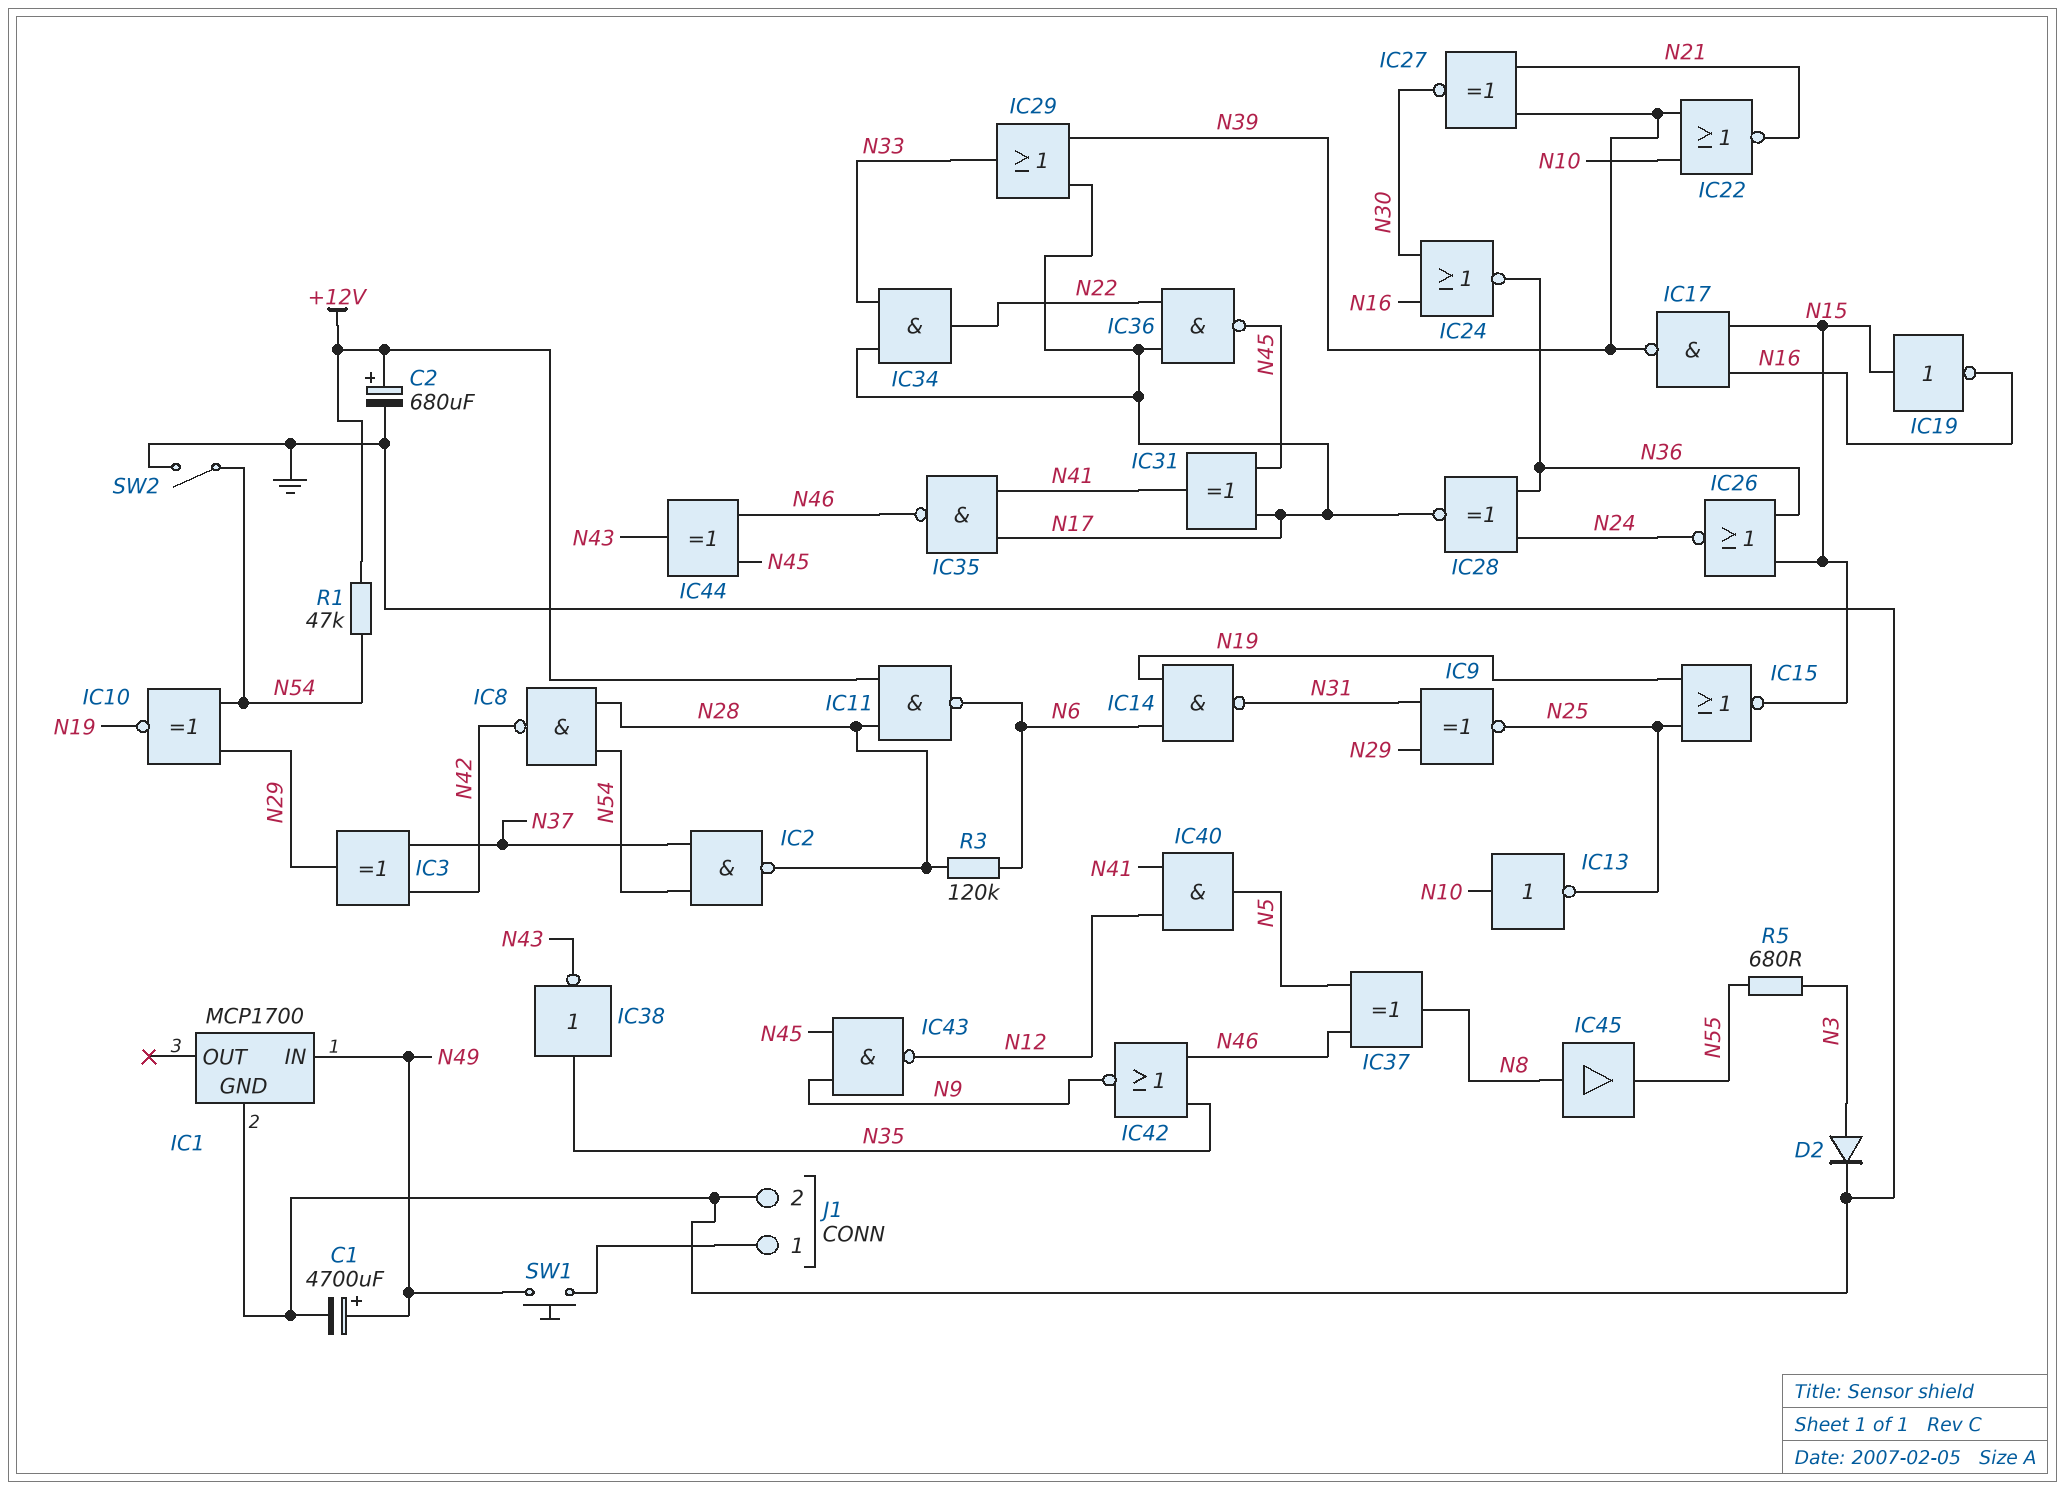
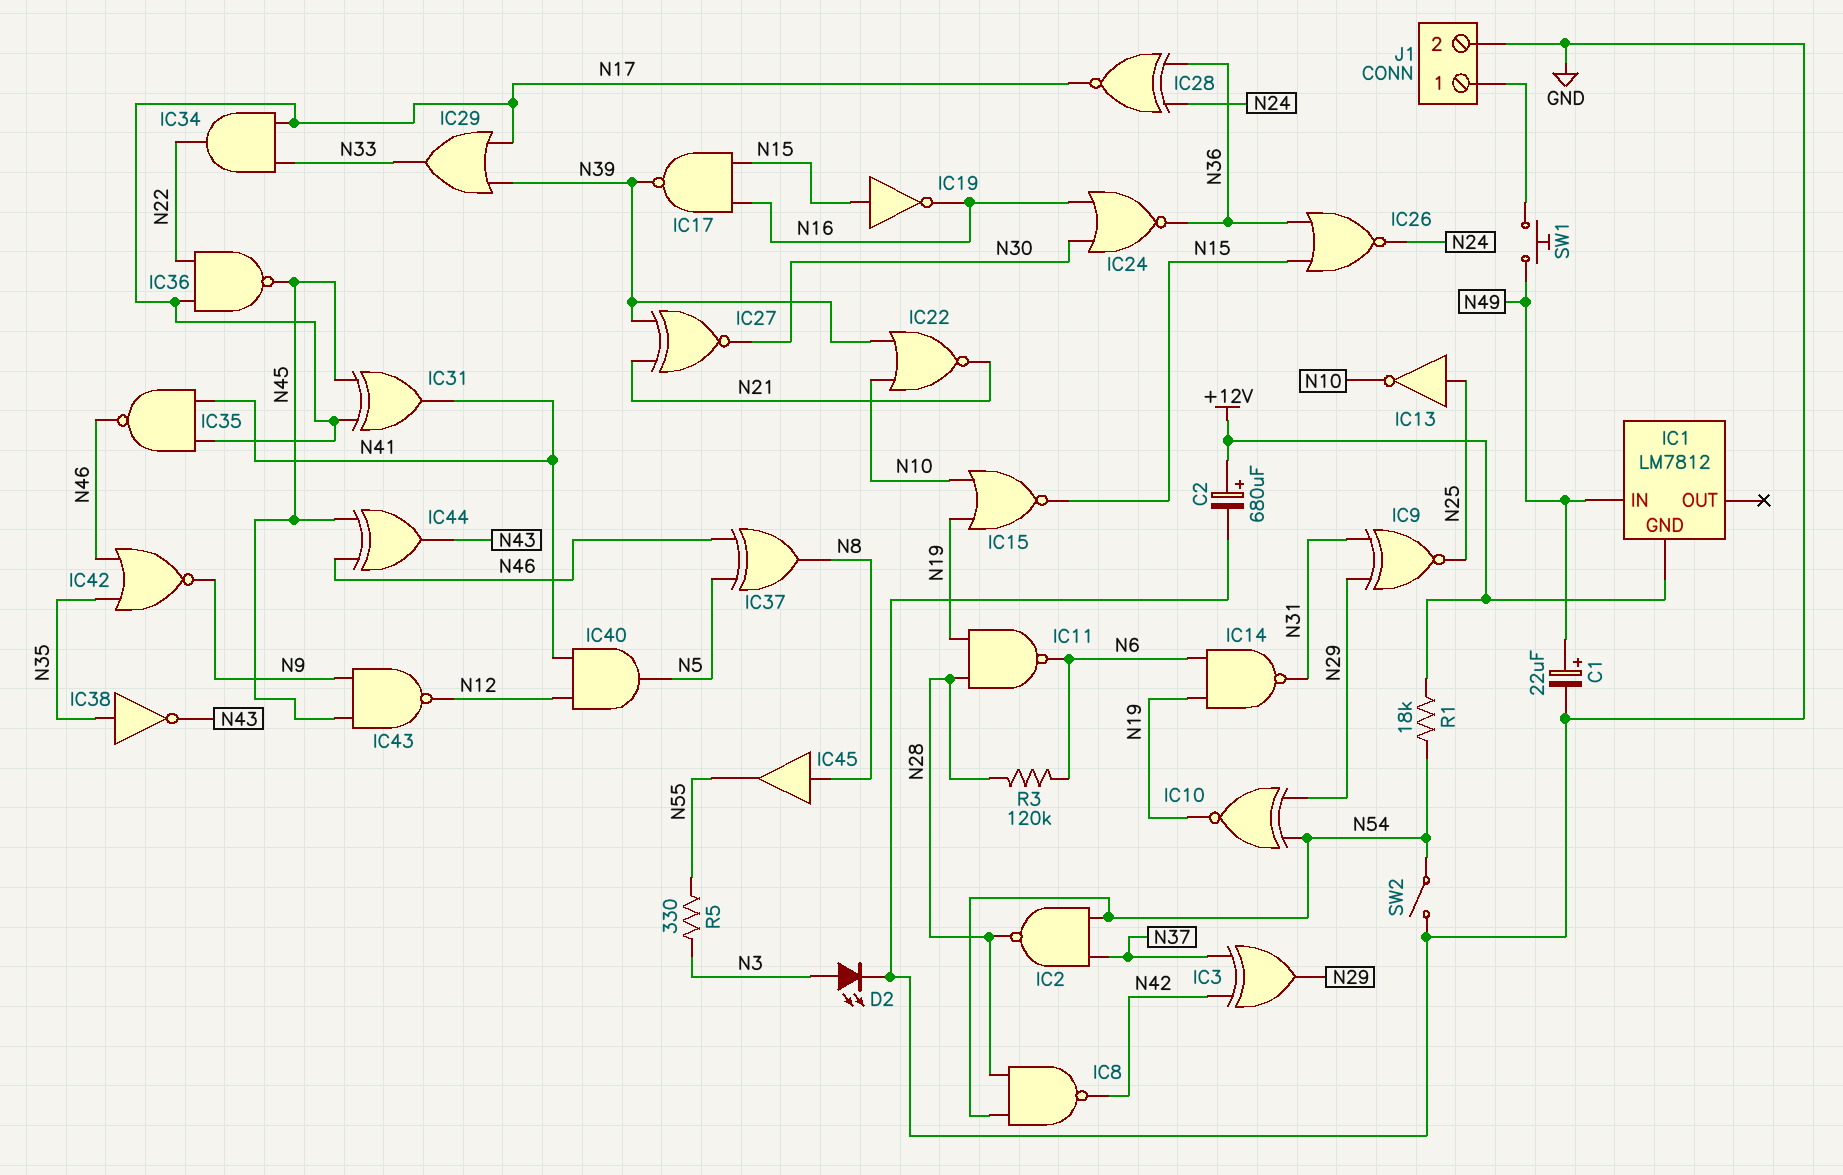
C1: 4700uF (plus N49, minus GND) -> 22uF (plus N49, minus GND)
D2: diode (A N3, K GND) -> LED (A N3, K GND)
IC1: MCP1700 -> LM7812
IC1 pin GND: GND -> +12V
IC11: NAND (in +12V, in N28, out N6) -> NAND (in N19, in N28, out N6)
IC13: NOT (in N10, out N25) -> NOT (in N25, out N10)
IC15: NOR (in N19, in N25, out N15) -> NOR (in N10, in N19, out N15)
R1: 47k (+12V, N54) -> 18k (+12V, N54)
R5: 680 (N3, N55) -> 330 (N3, N55)

